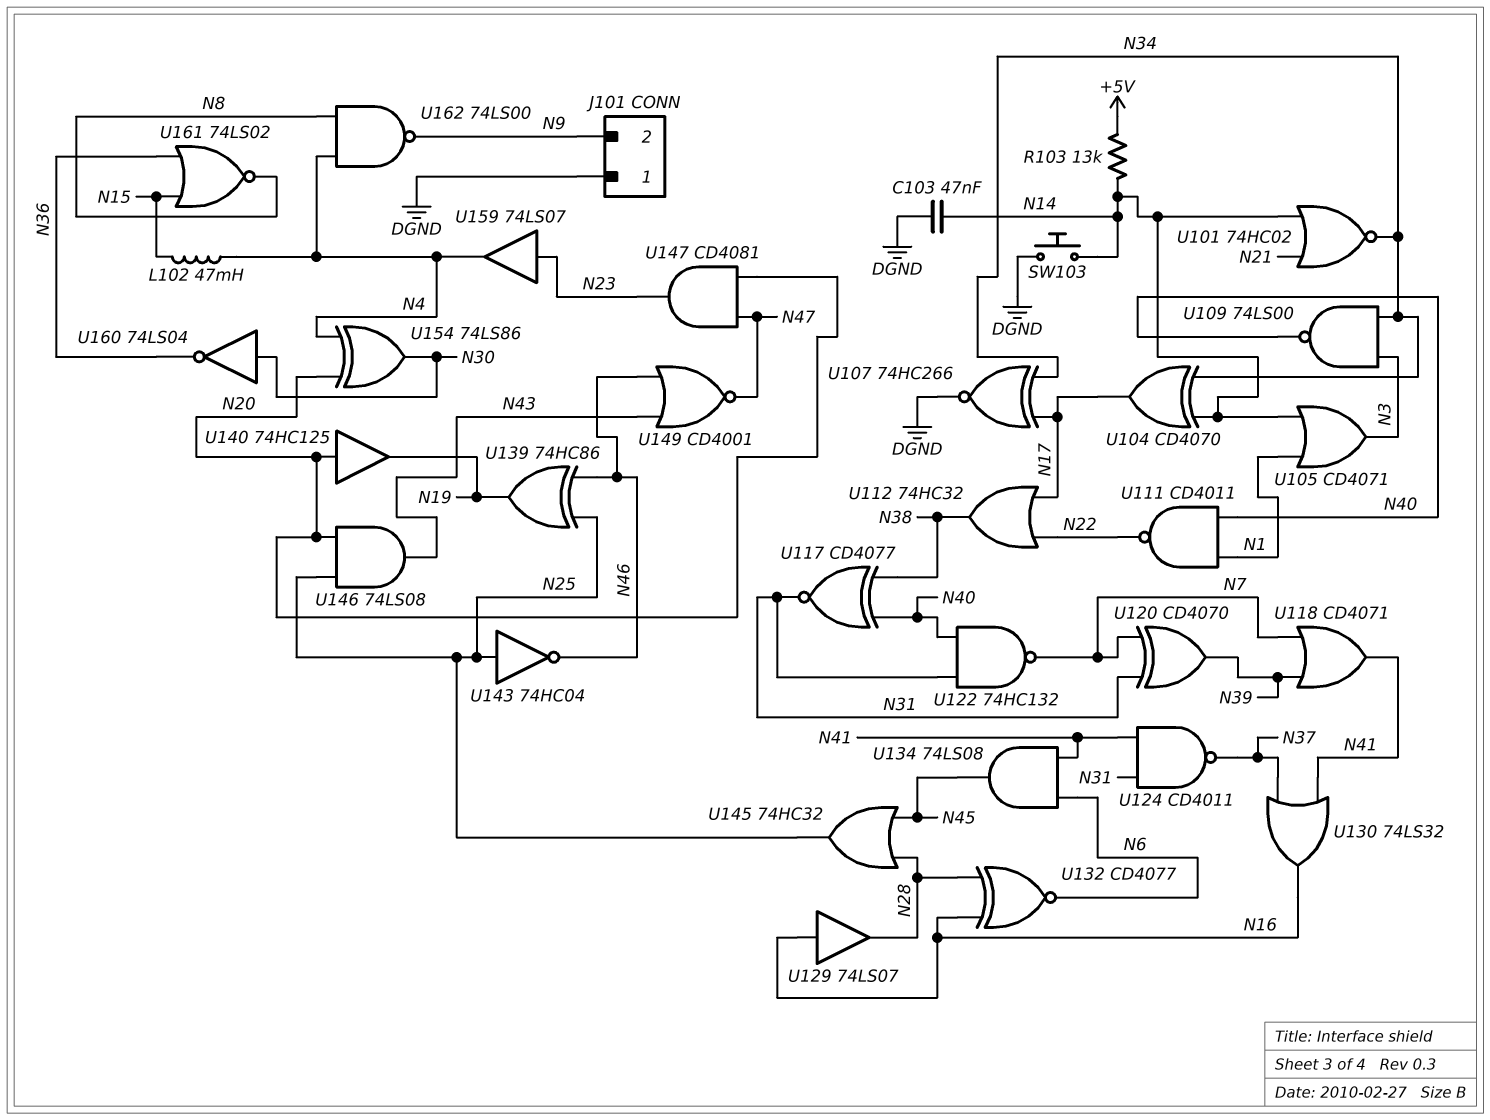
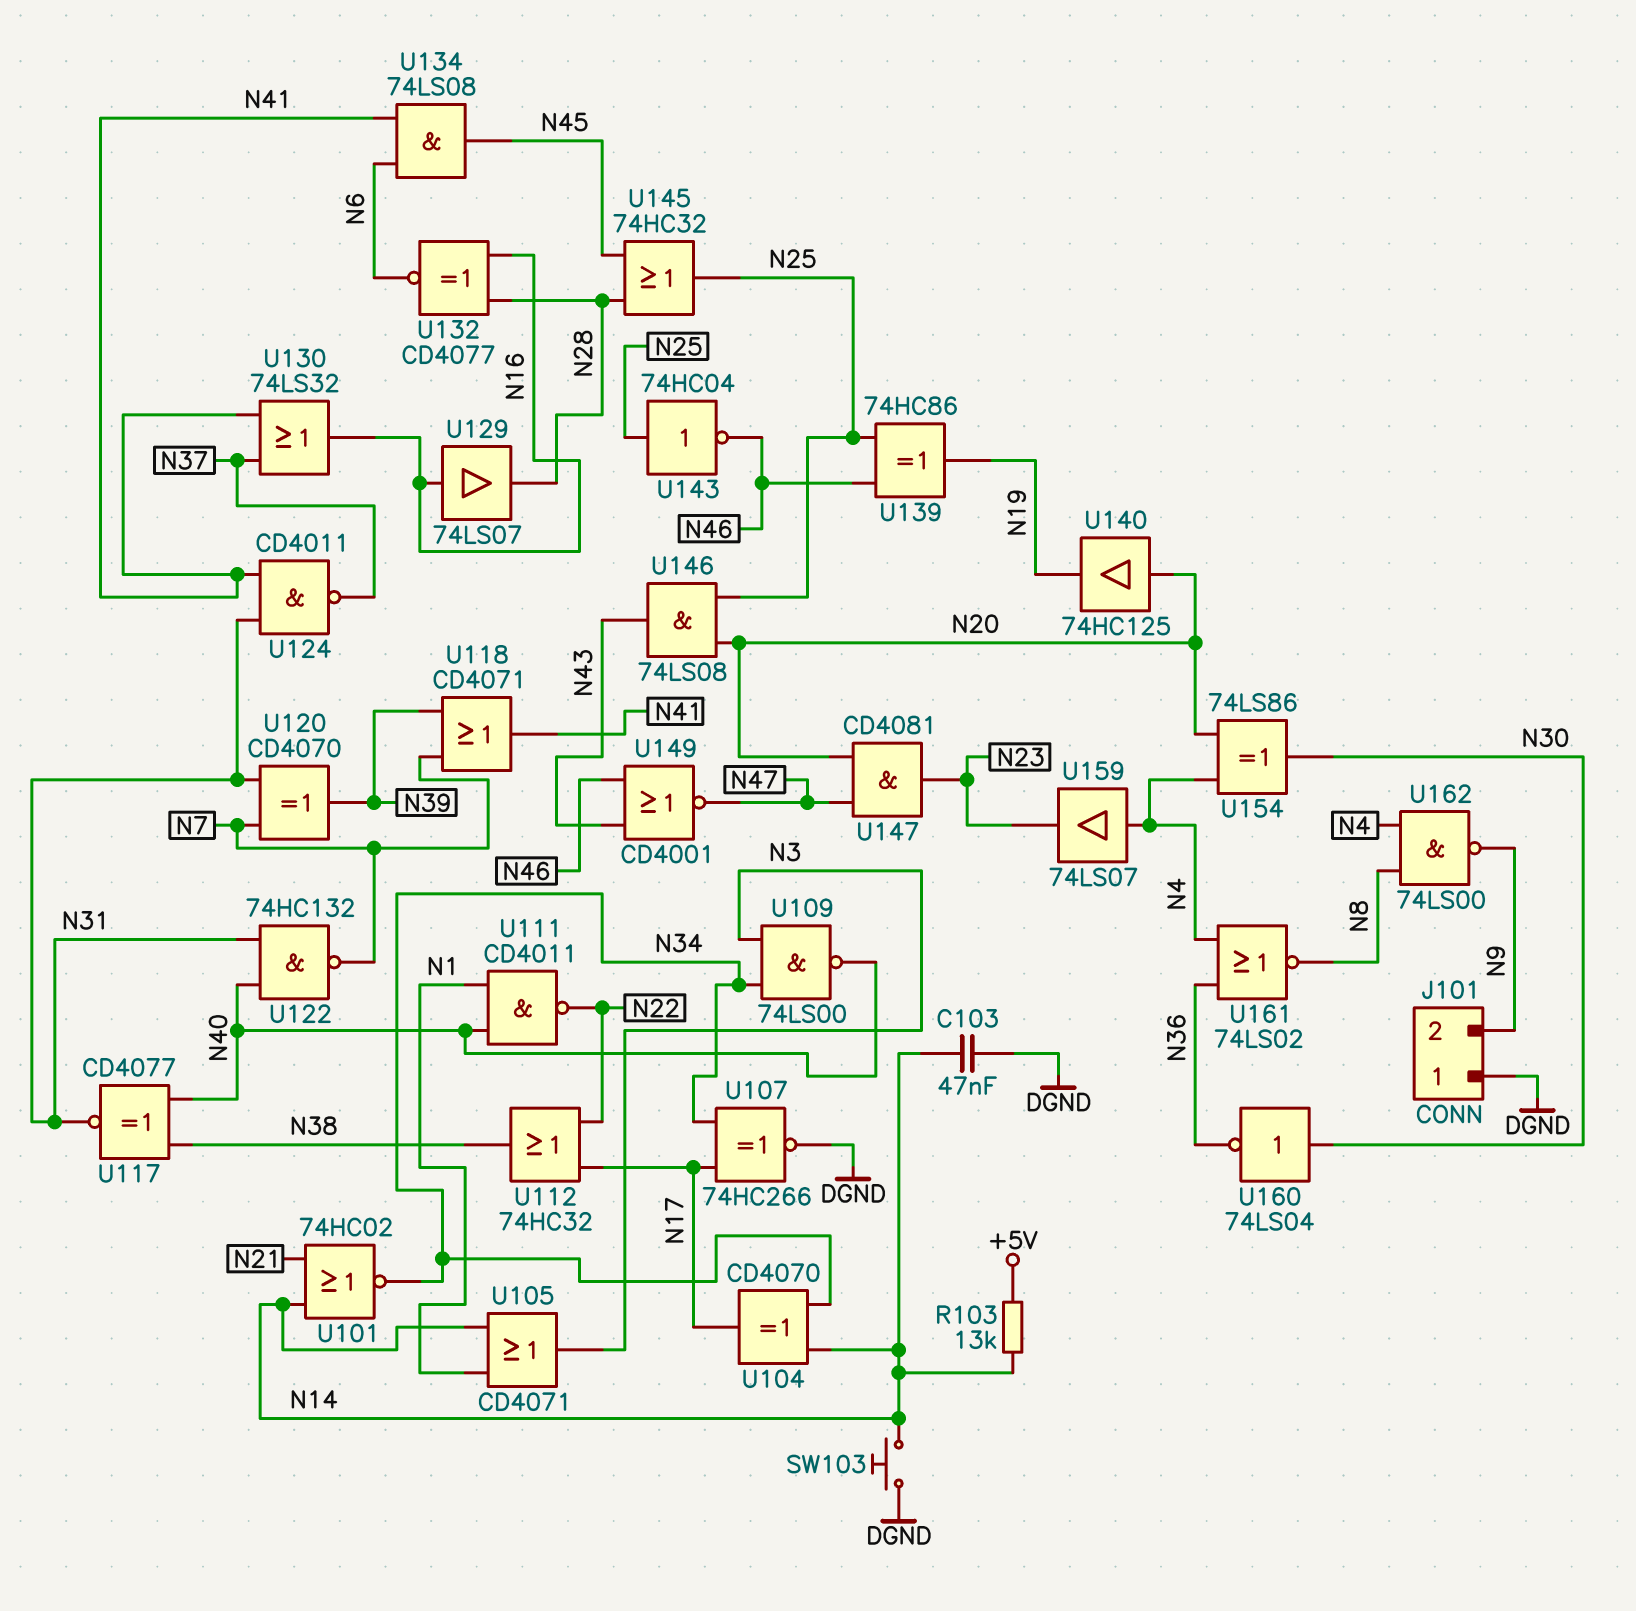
L102: 47mH (N4, N15) -> none
U159: buffer 74LS07 (in N23, out N4) -> buffer 74LS07 (in N4, out N23)
U161: NOR 74LS02 (in N15, in N36, out N8) -> NOR 74LS02 (in N4, in N36, out N8)

